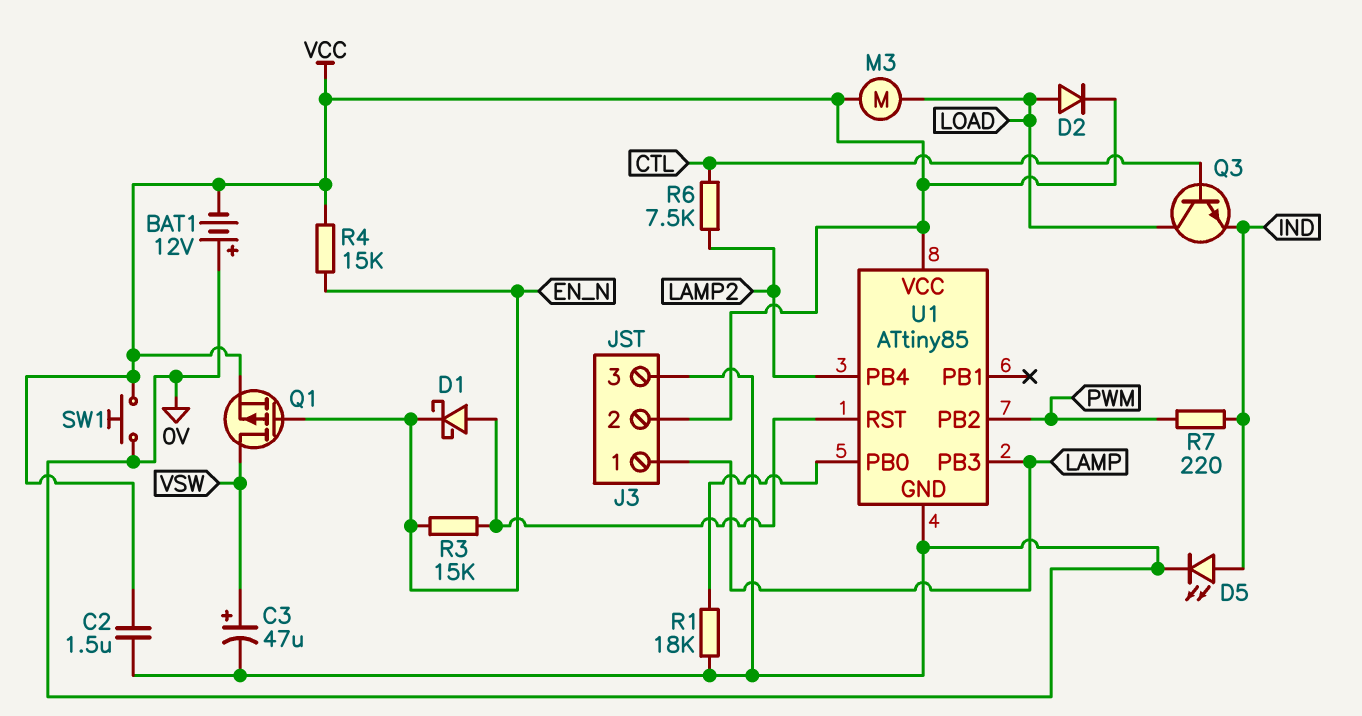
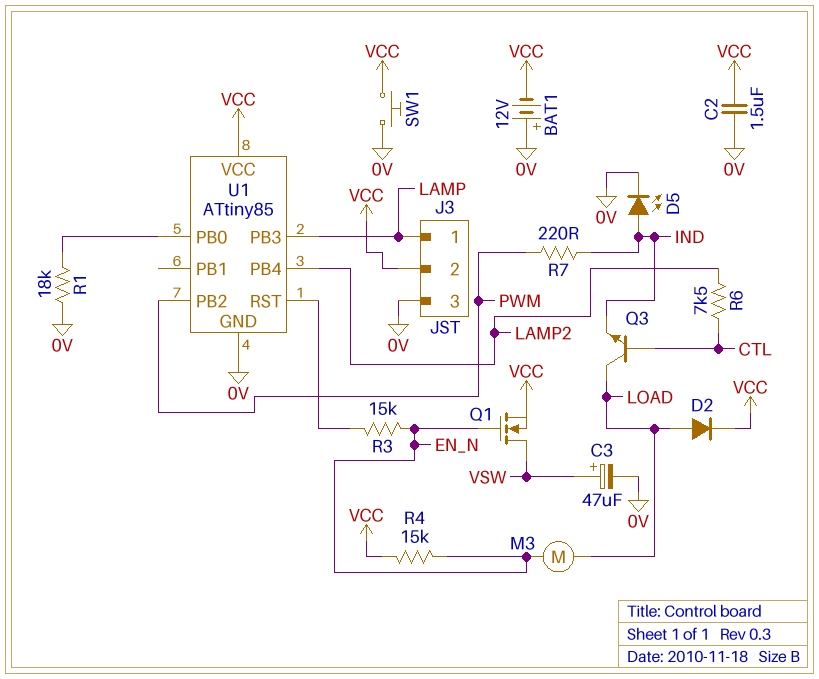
D1: schottky (A U1/RST, K EN_N) -> none
M3: motor (LOAD, VCC) -> motor (EN_N, LOAD)
Q1: PMOS (G EN_N, D VSW, S VCC) -> NMOS (G EN_N, D VSW, S VCC)

